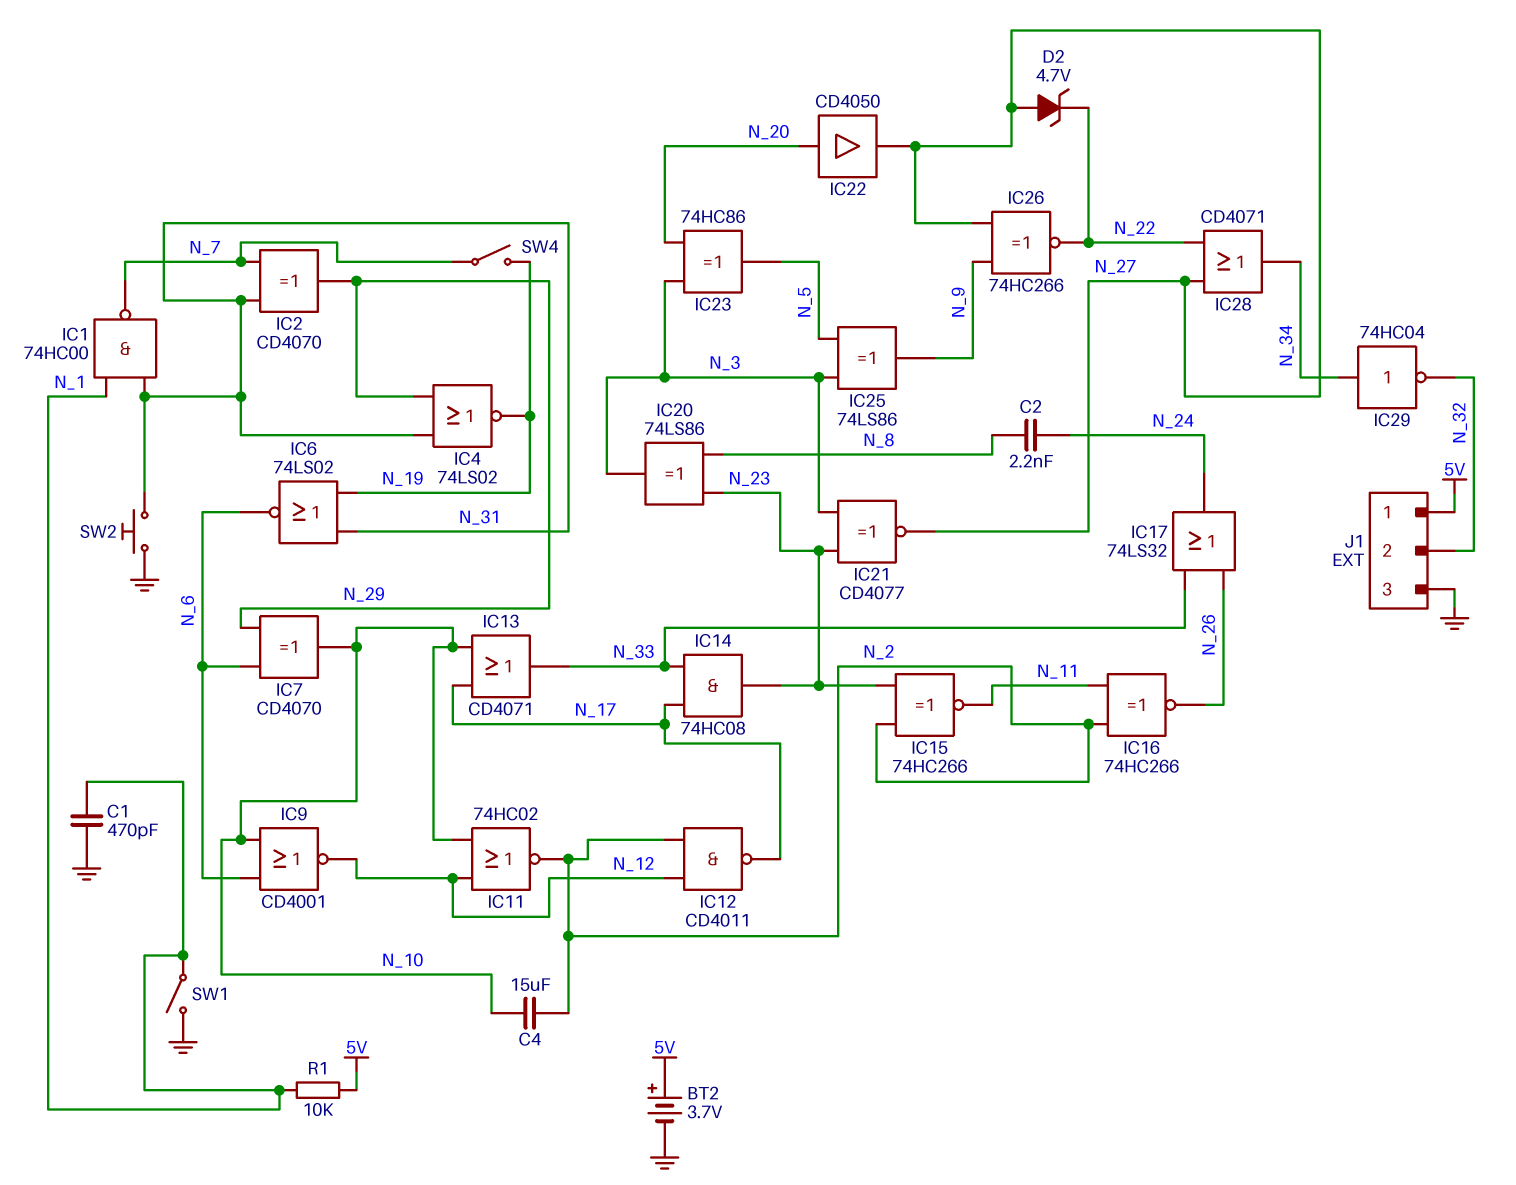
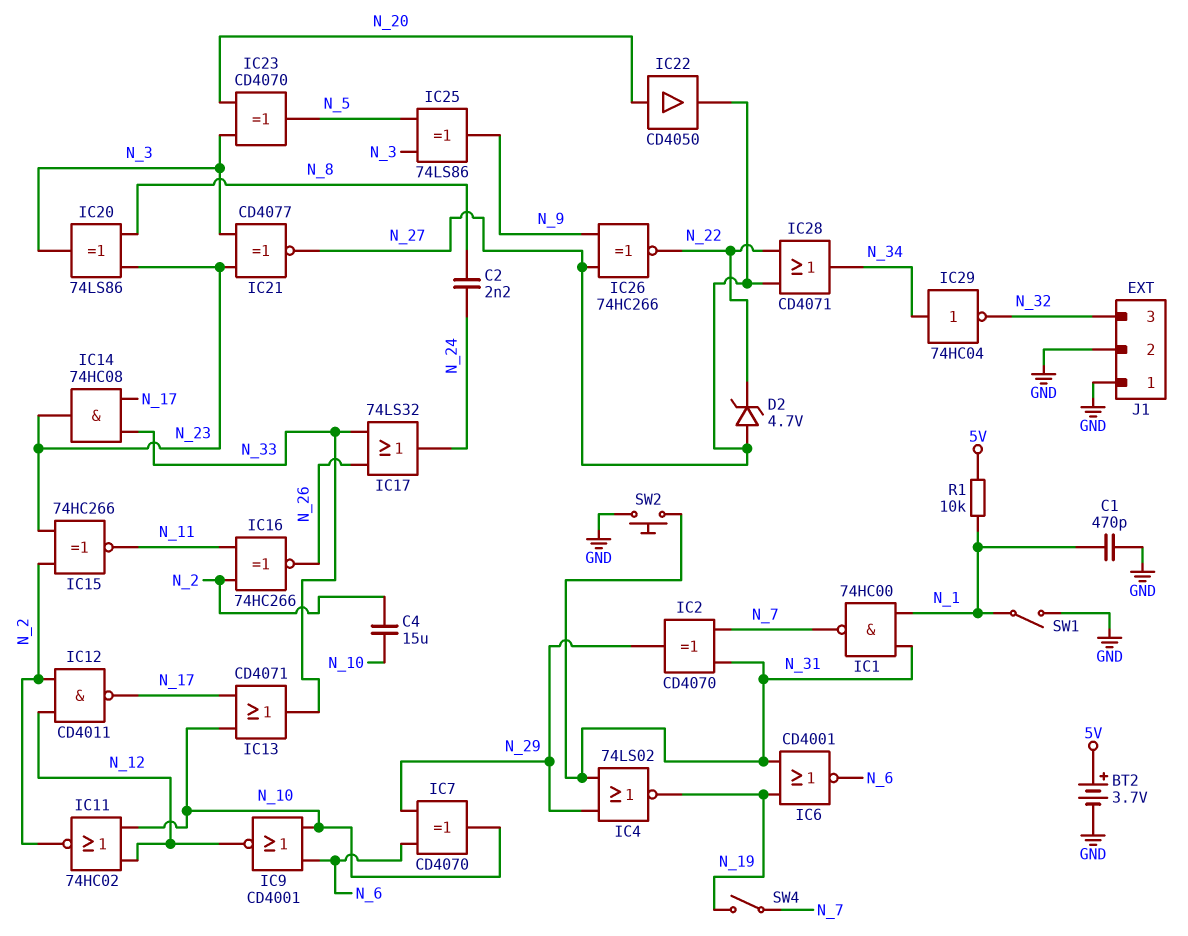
IC6: NOR 74LS02 (in N_19, in N_31, out N_6) -> NOR CD4001 (in N_19, in N_31, out N_6)
IC23: XOR 74HC86 (in N_3, in N_20, out N_5) -> XOR CD4070 (in N_3, in N_20, out N_5)
J1 pin 1: 5V -> GND
J1 pin 2: N_32 -> GND
J1 pin 3: GND -> N_32

